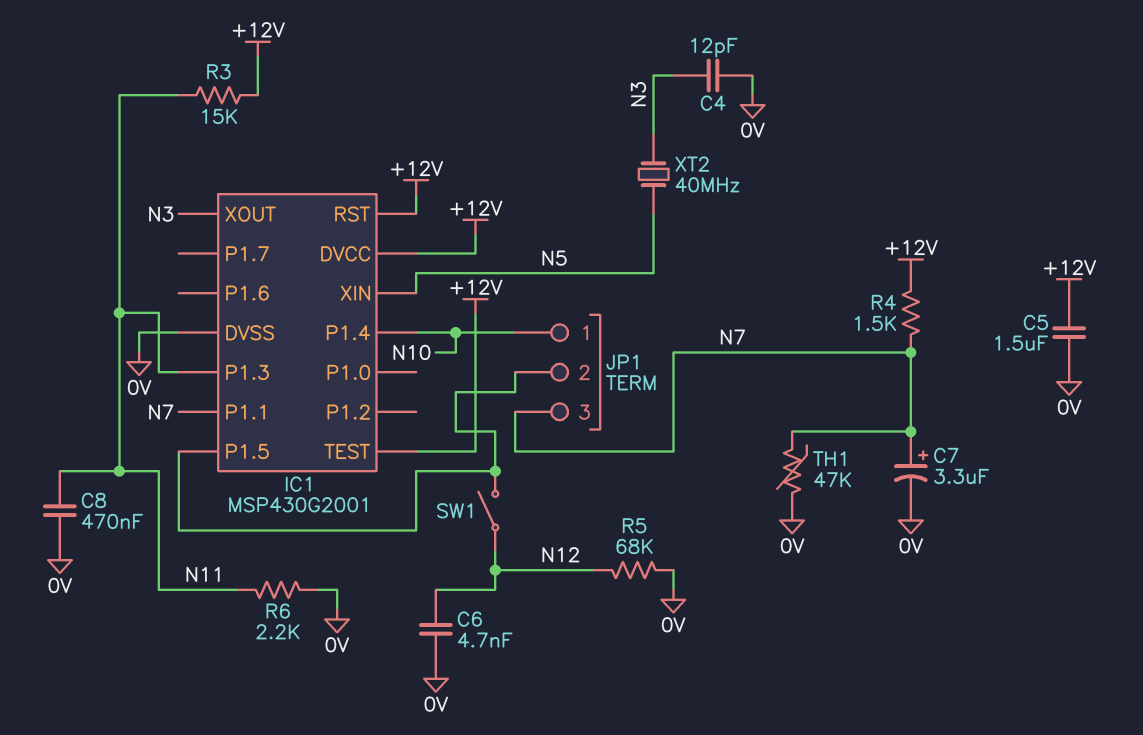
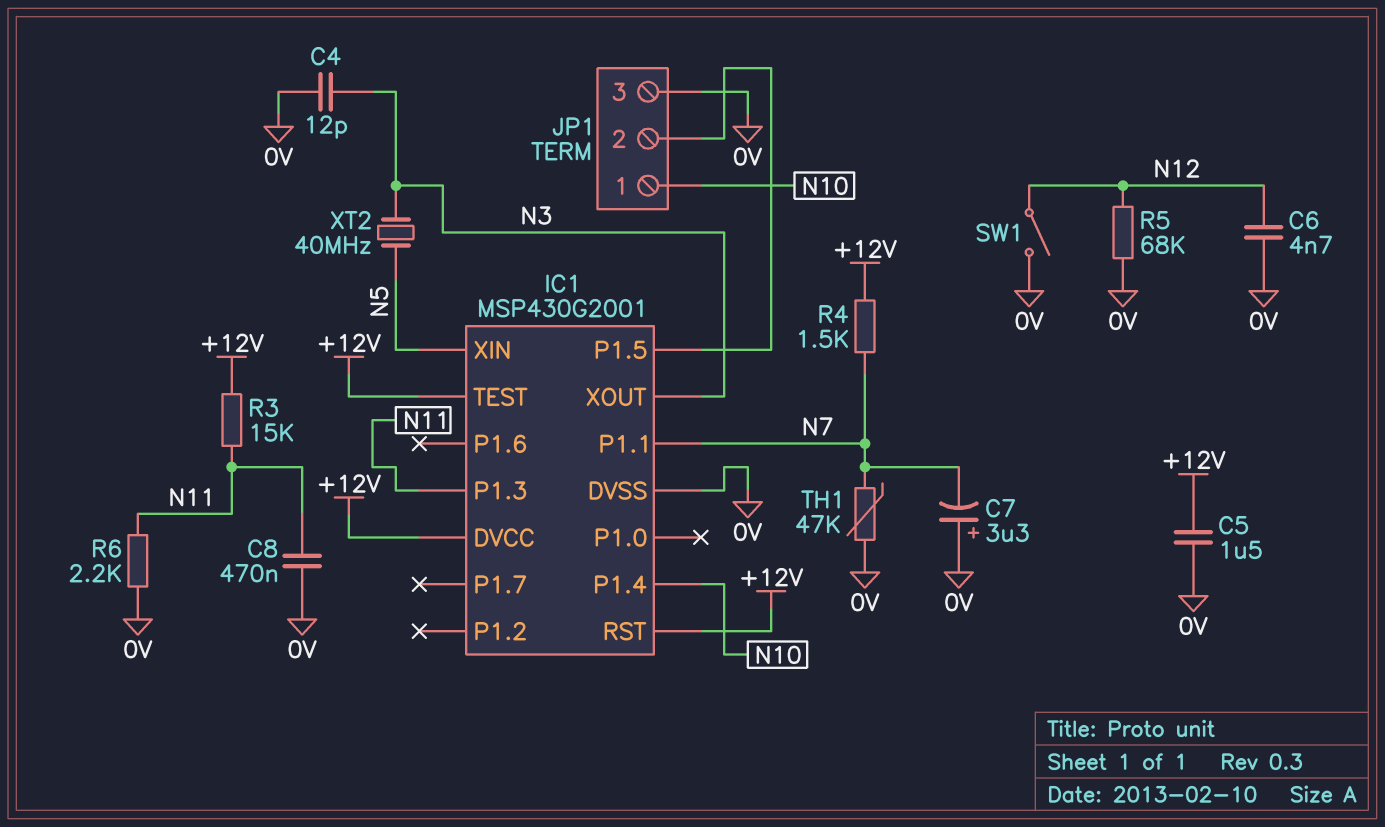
C7: 3.3uF (plus N7, minus 0V) -> 3.3uF (plus 0V, minus N7)
JP1 pin 3: N7 -> 0V
SW1: switch (IC1/P1.5, N12) -> switch (0V, N12)

